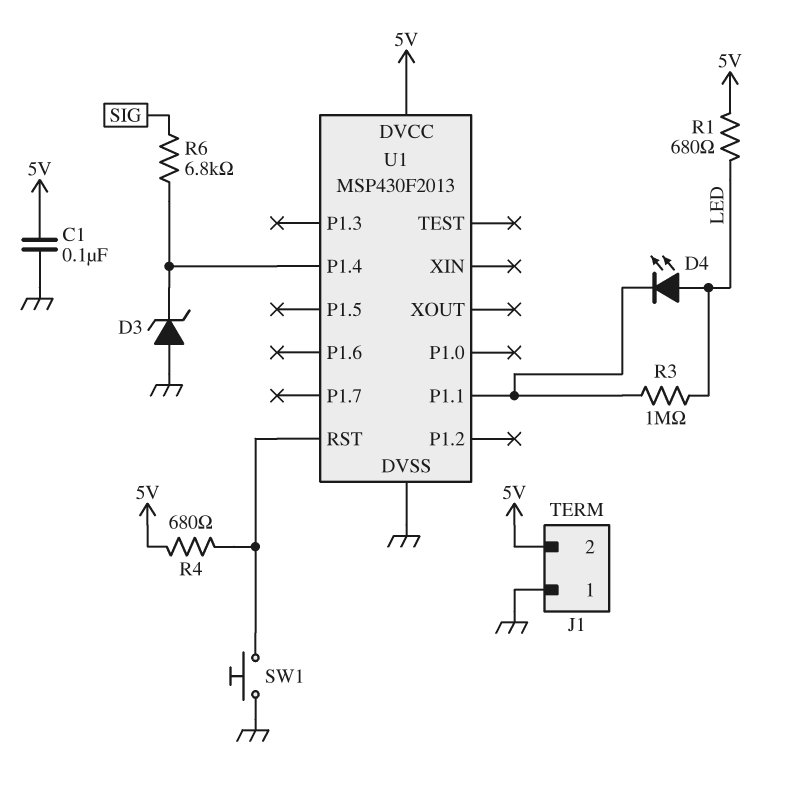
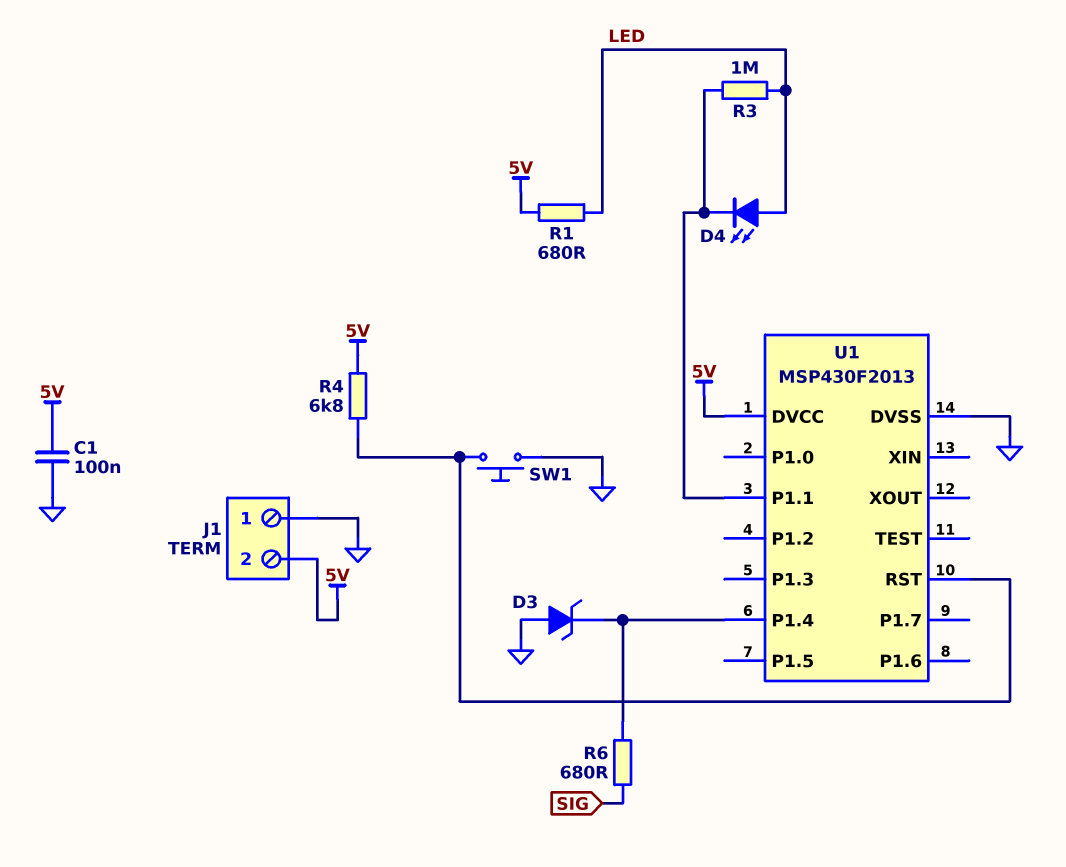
R4: 680 (5V, U1/RST) -> 6.8k (5V, U1/RST)
R6: 6.8k (SIG, U1/P1.4) -> 680 (SIG, U1/P1.4)

